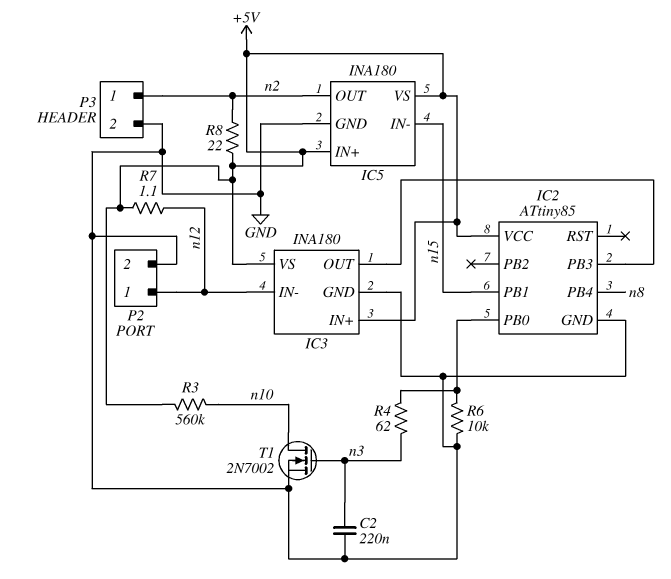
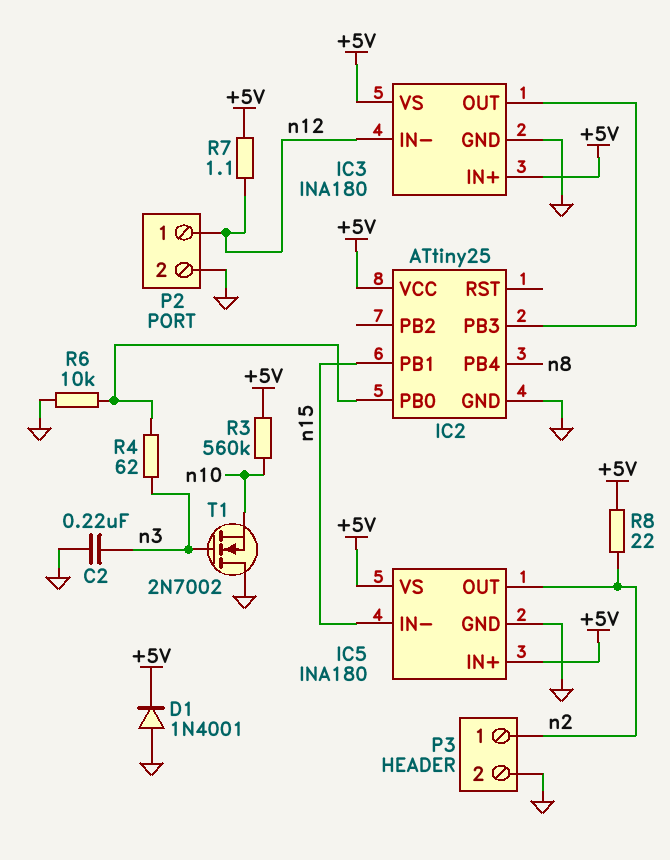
D1: none -> diode 1N4001 (A GND, K +5V)
IC2: ATtiny85 -> ATtiny25
T1: NMOS 2N7002 (G n3, D n10, S GND) -> NMOS 2N7002 (G n3, D GND, S n10)

